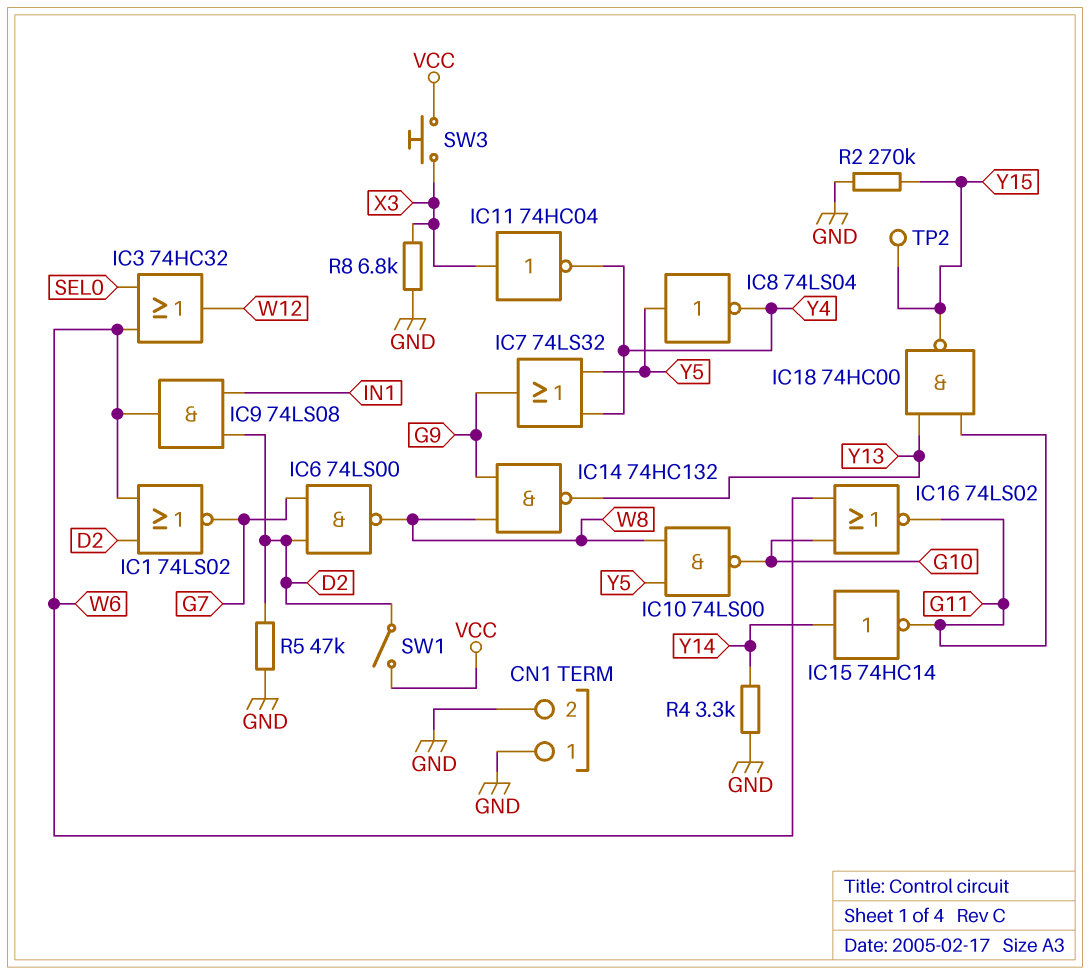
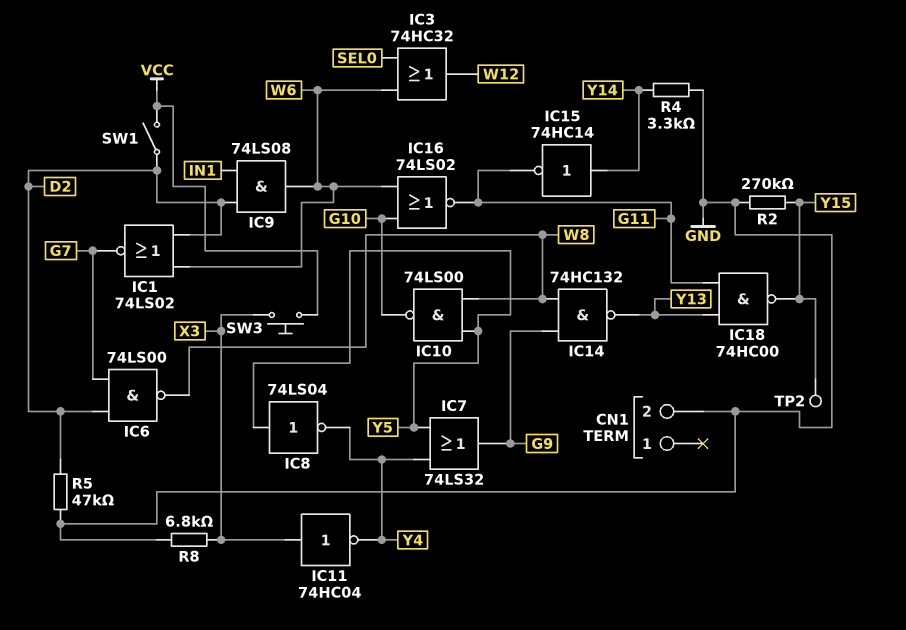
CN1 pin 1: GND -> none

